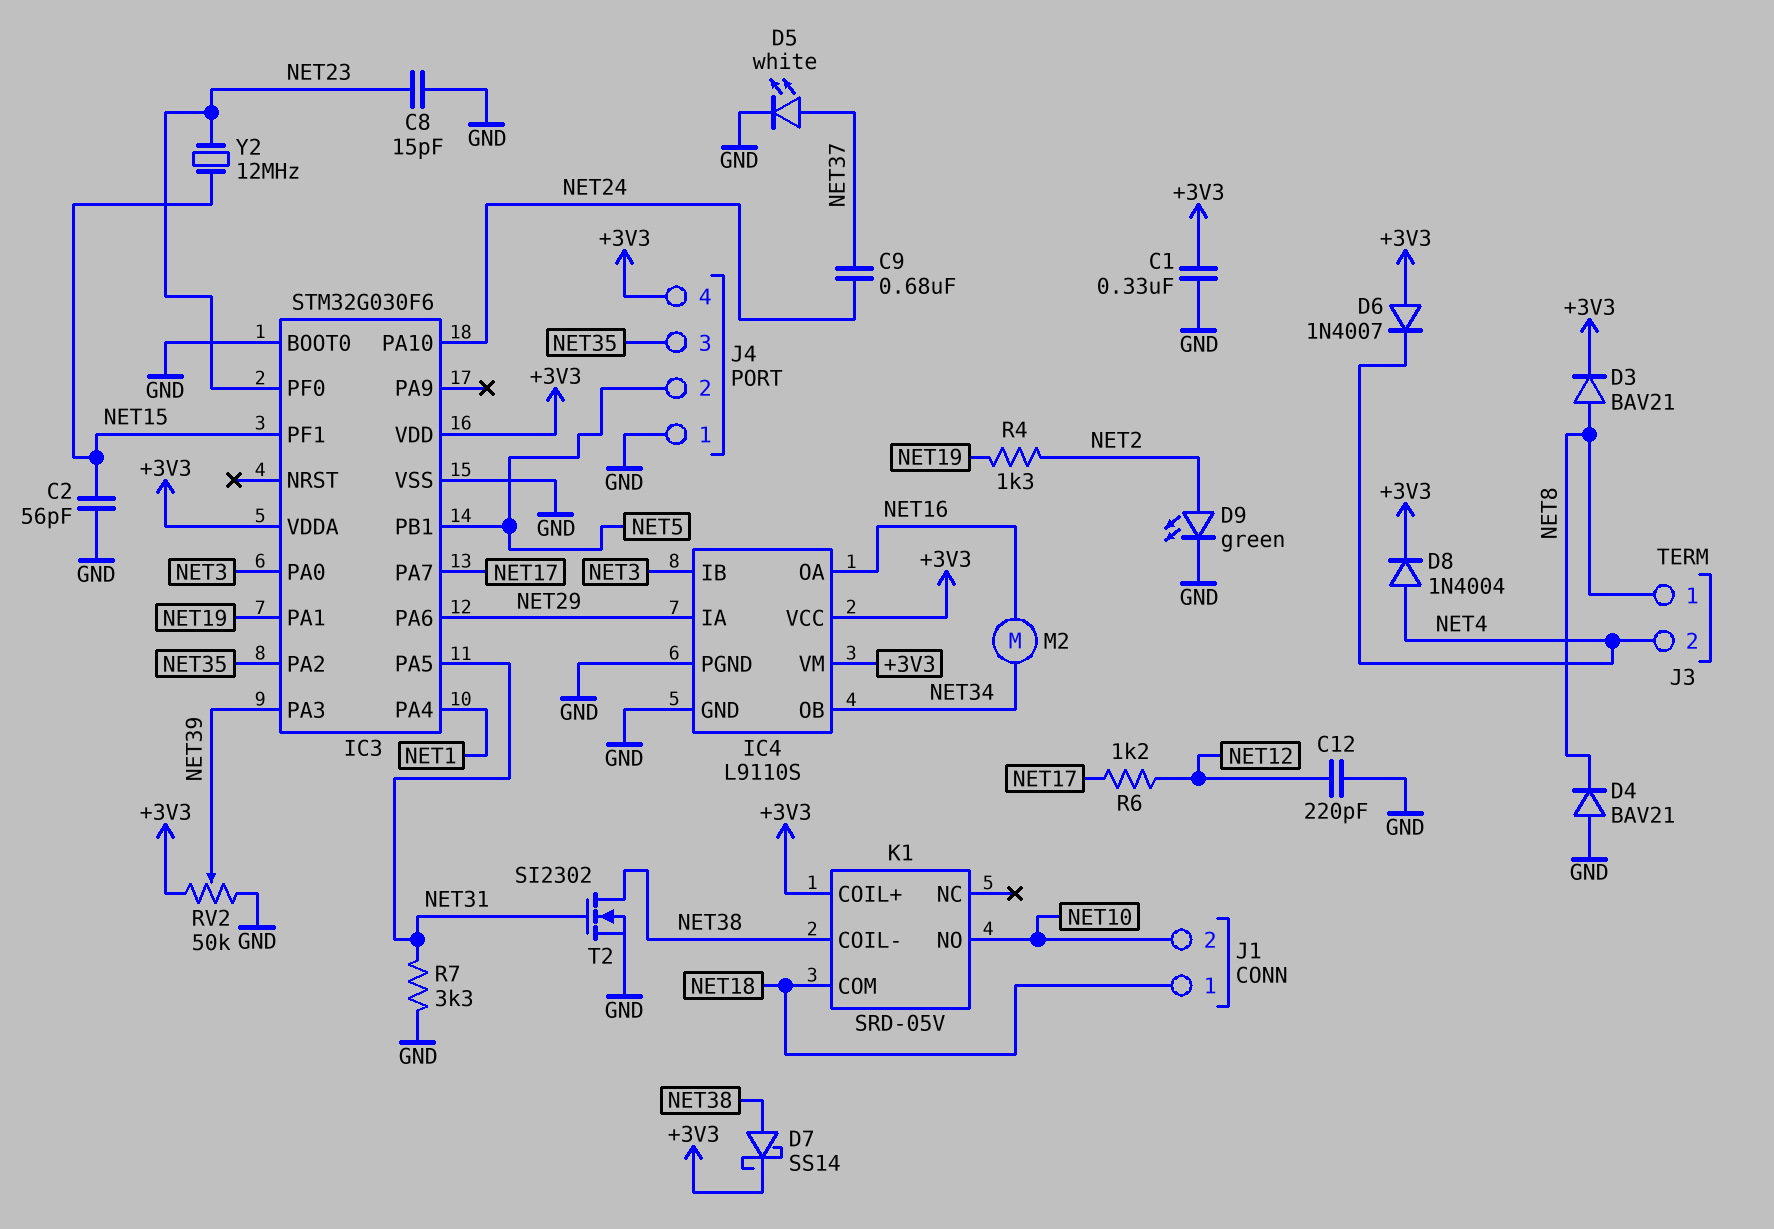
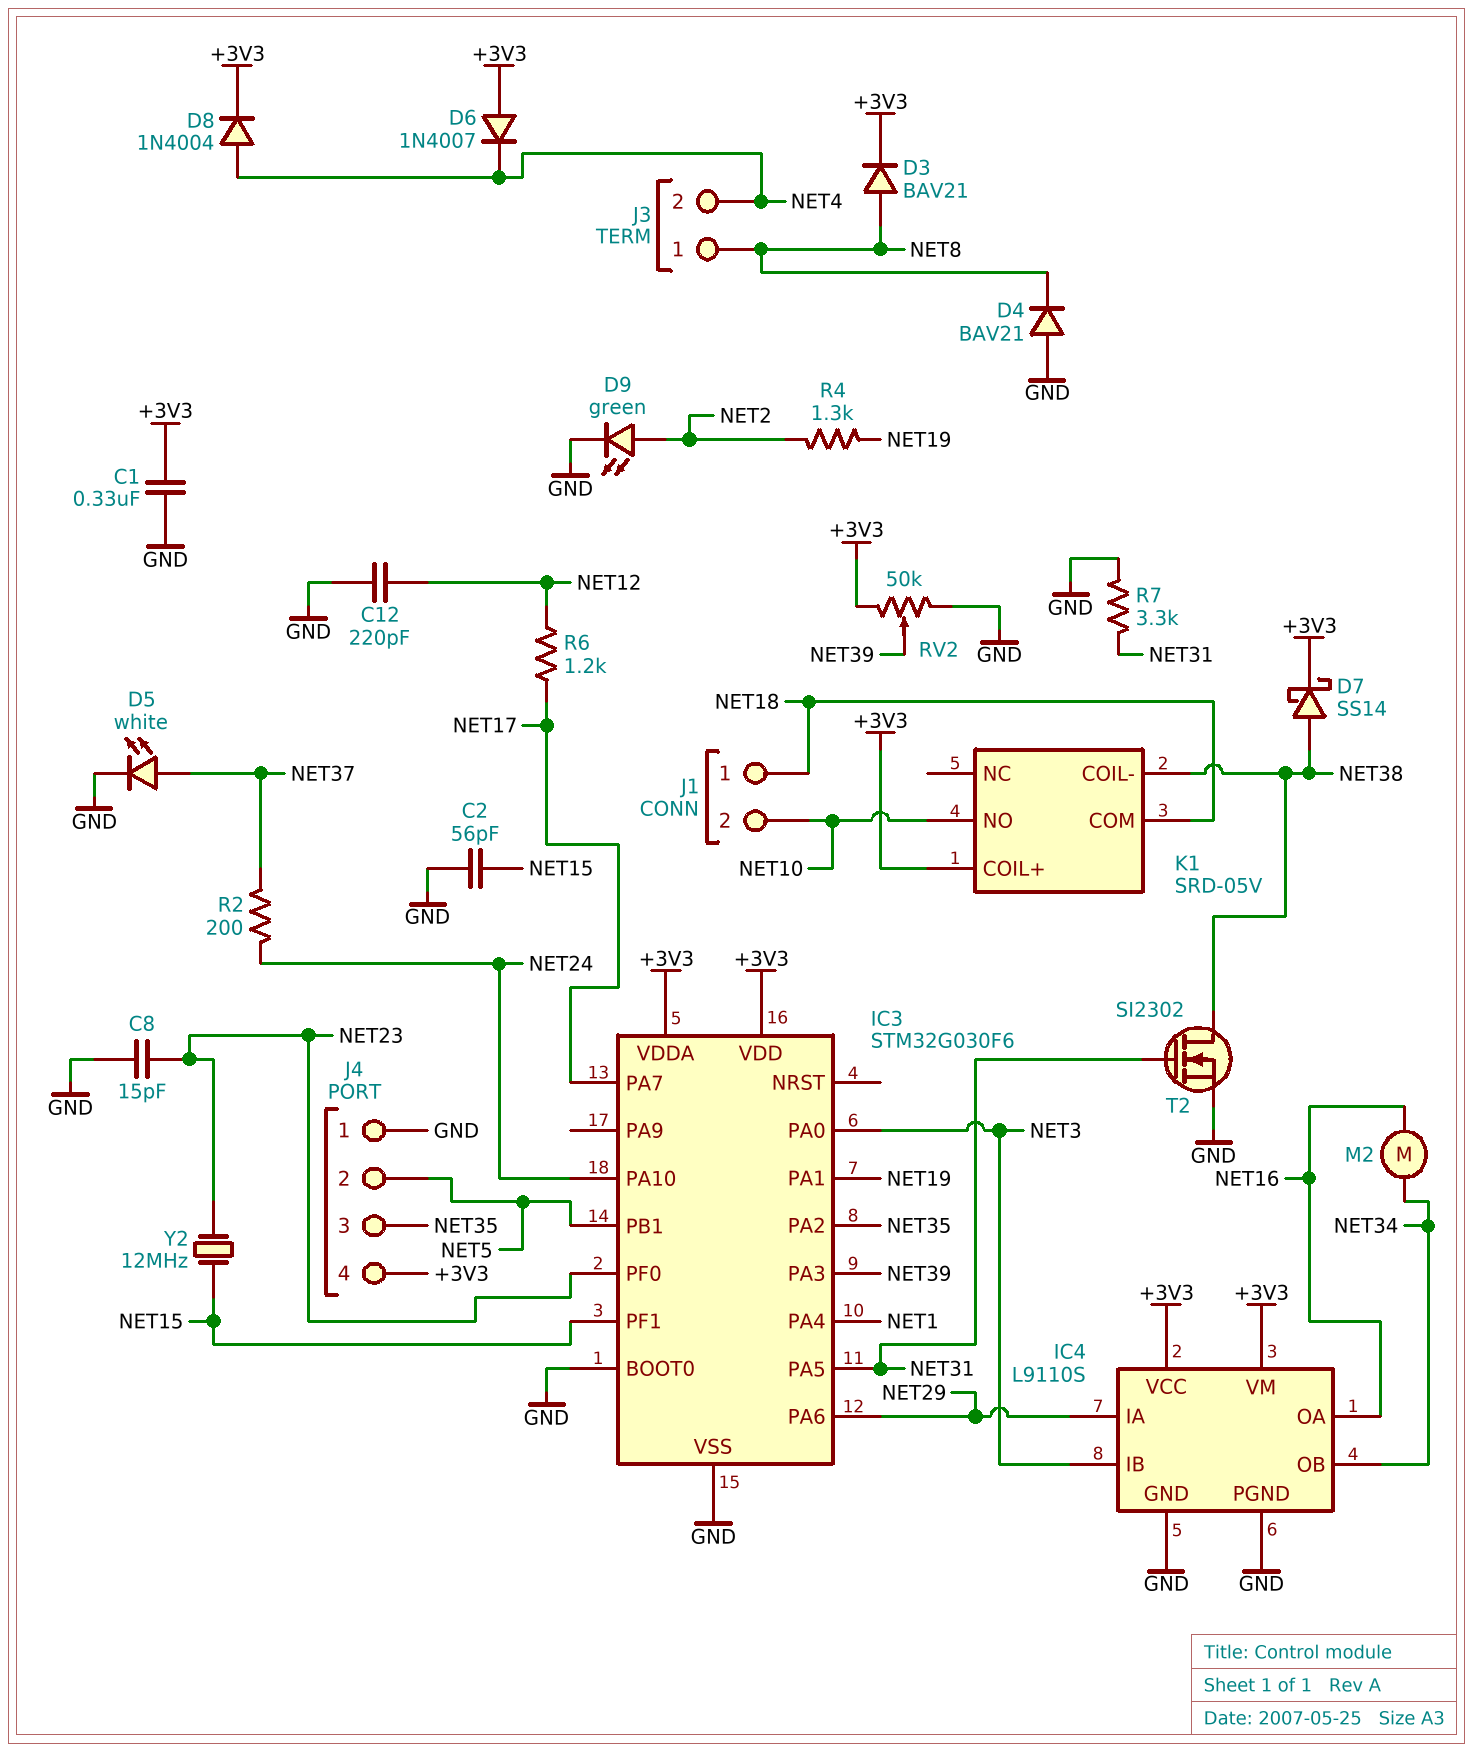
C9: 680nF (NET24, NET37) -> none
R2: none -> 200 (NET24, NET37)

